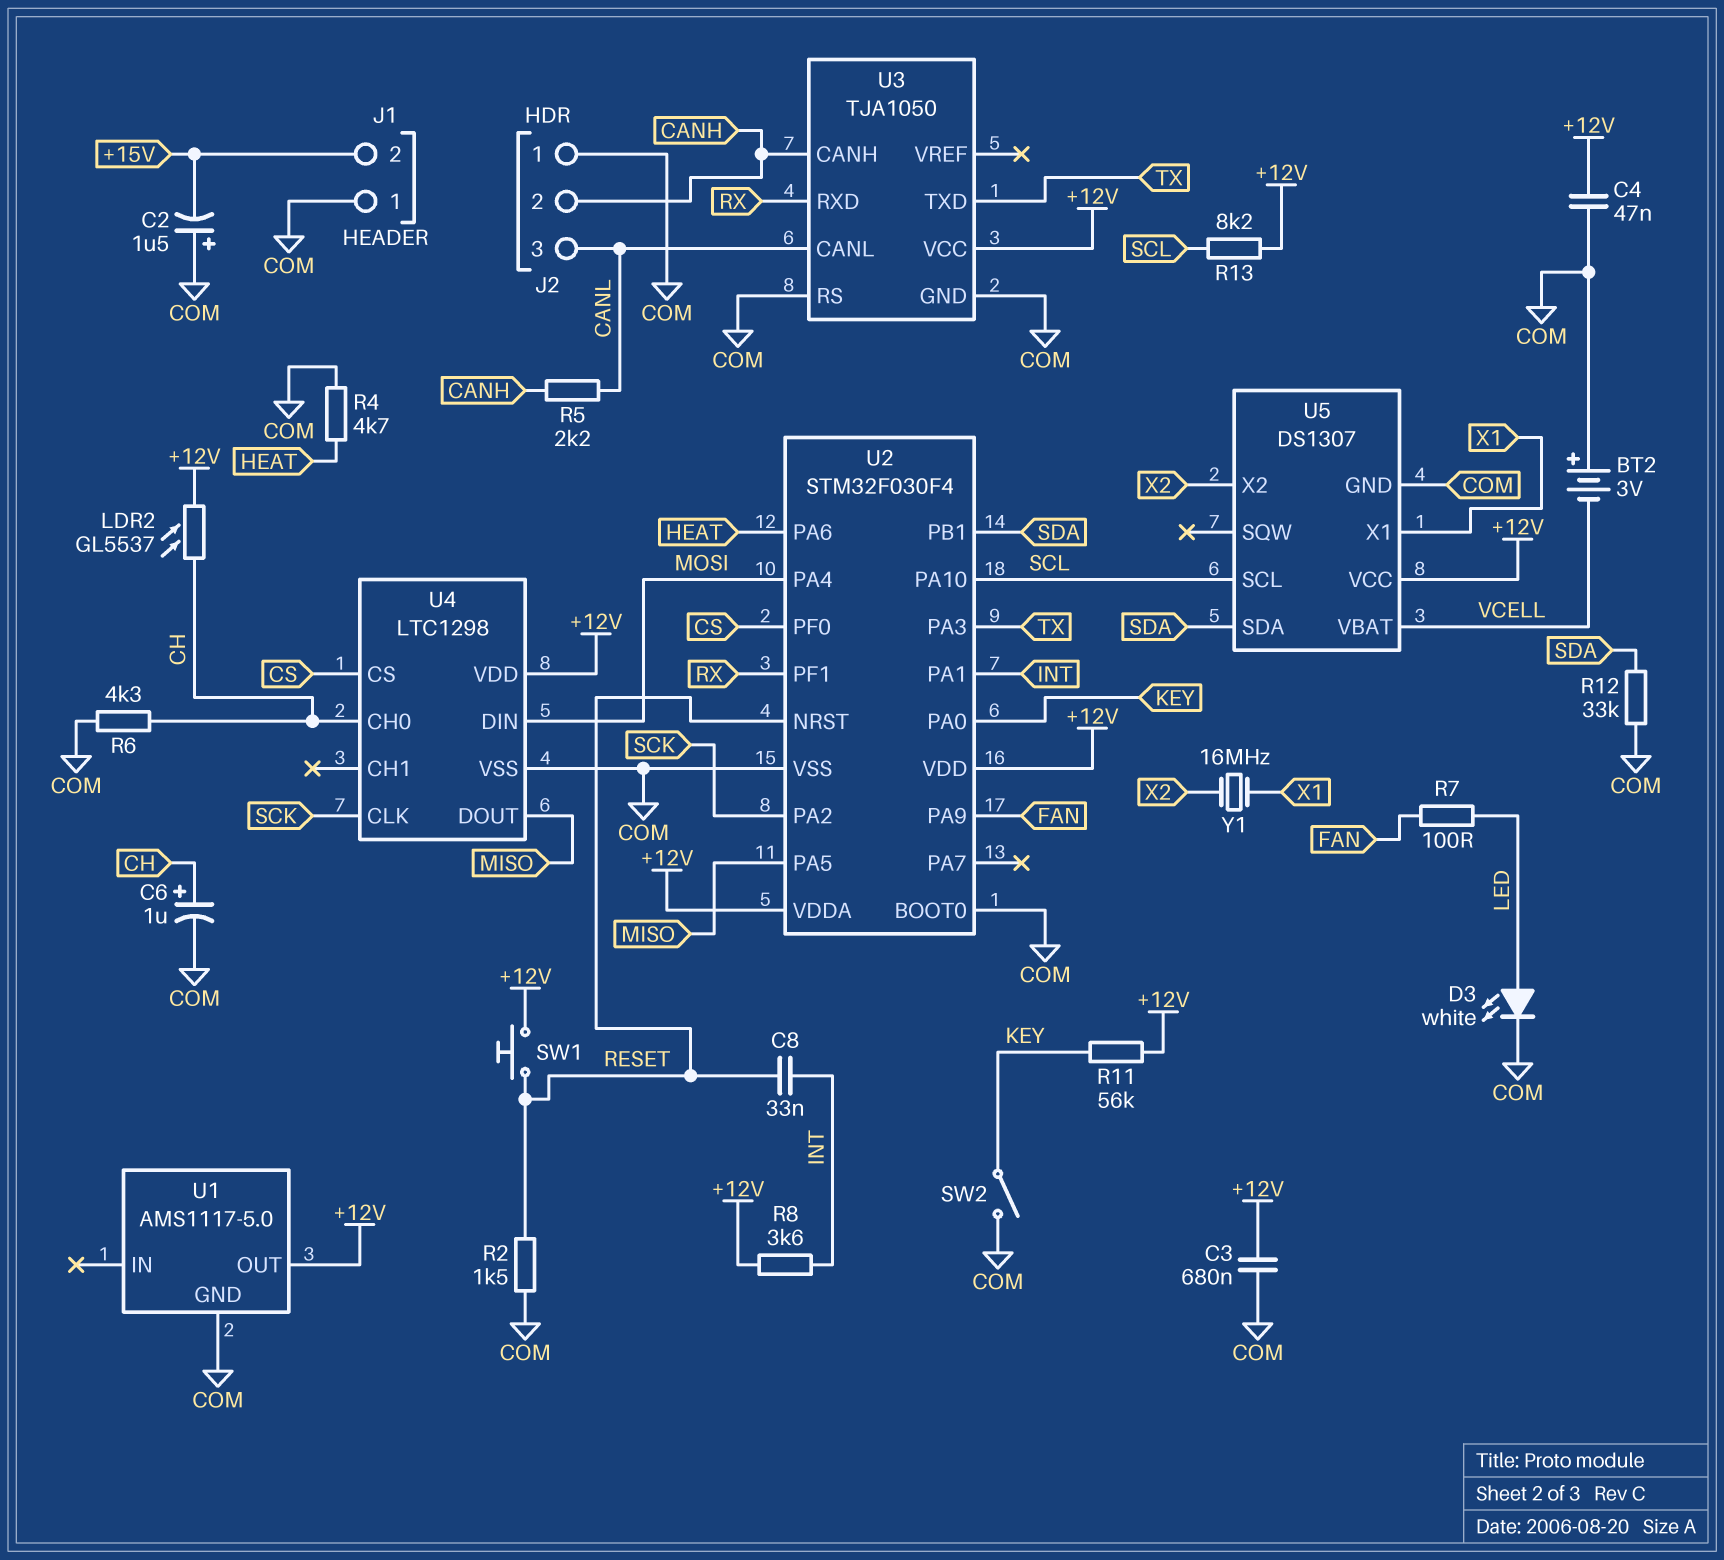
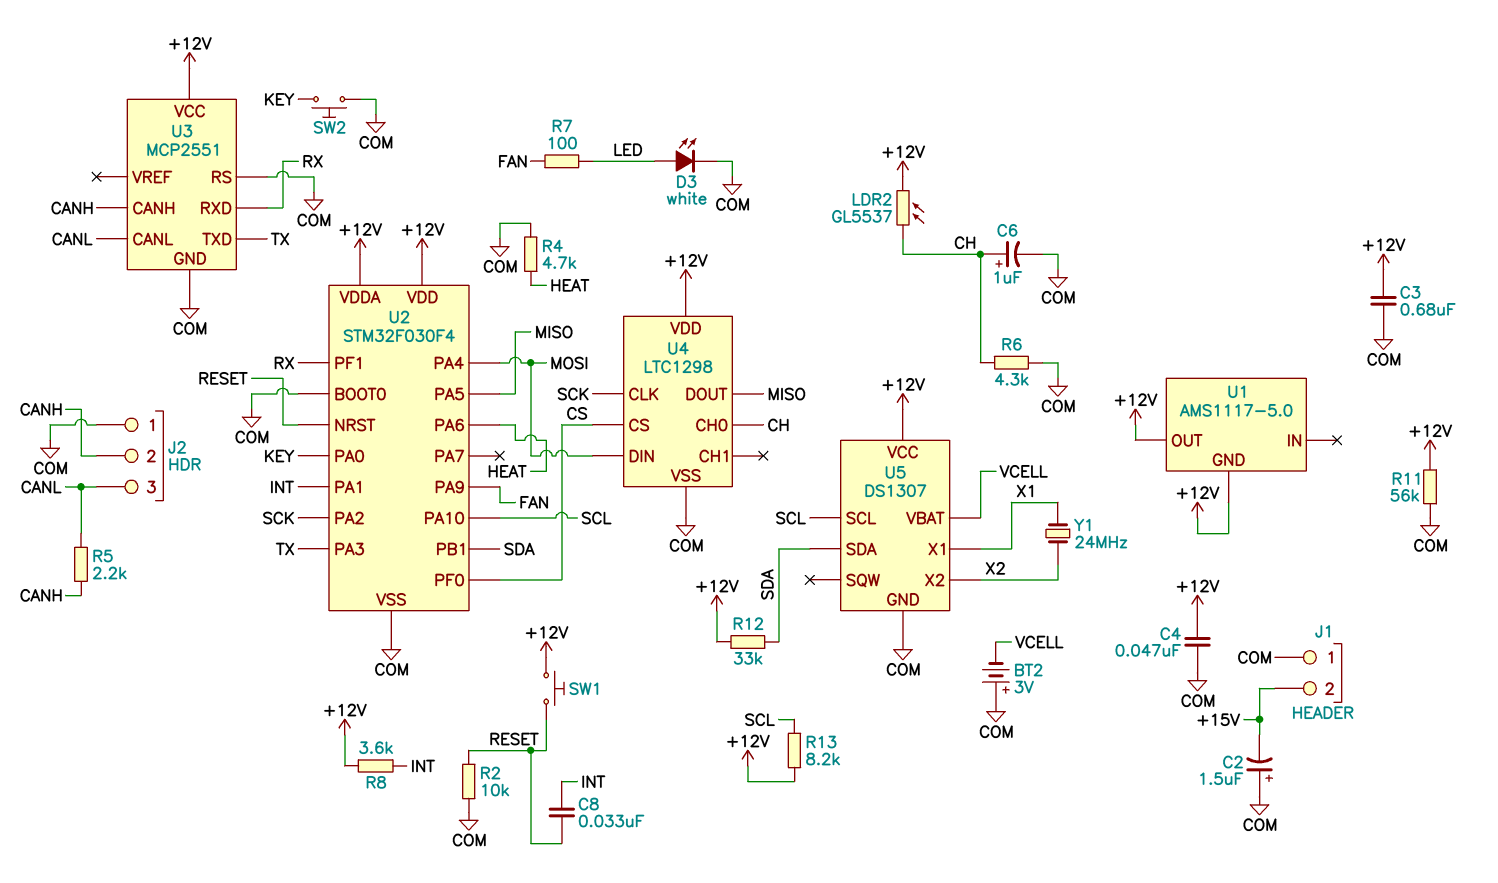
R2: 1.5k (COM, RESET) -> 10k (COM, RESET)
R11: 56k (+12V, KEY) -> 56k (+12V, COM)
R12: 33k (COM, SDA) -> 33k (+12V, SDA)
SW2: switch (COM, KEY) -> button (COM, KEY)
U1 pin GND: COM -> +12V
U3: TJA1050 -> MCP2551
Y1: 16MHz (X1, X2) -> 24MHz (X1, X2)

